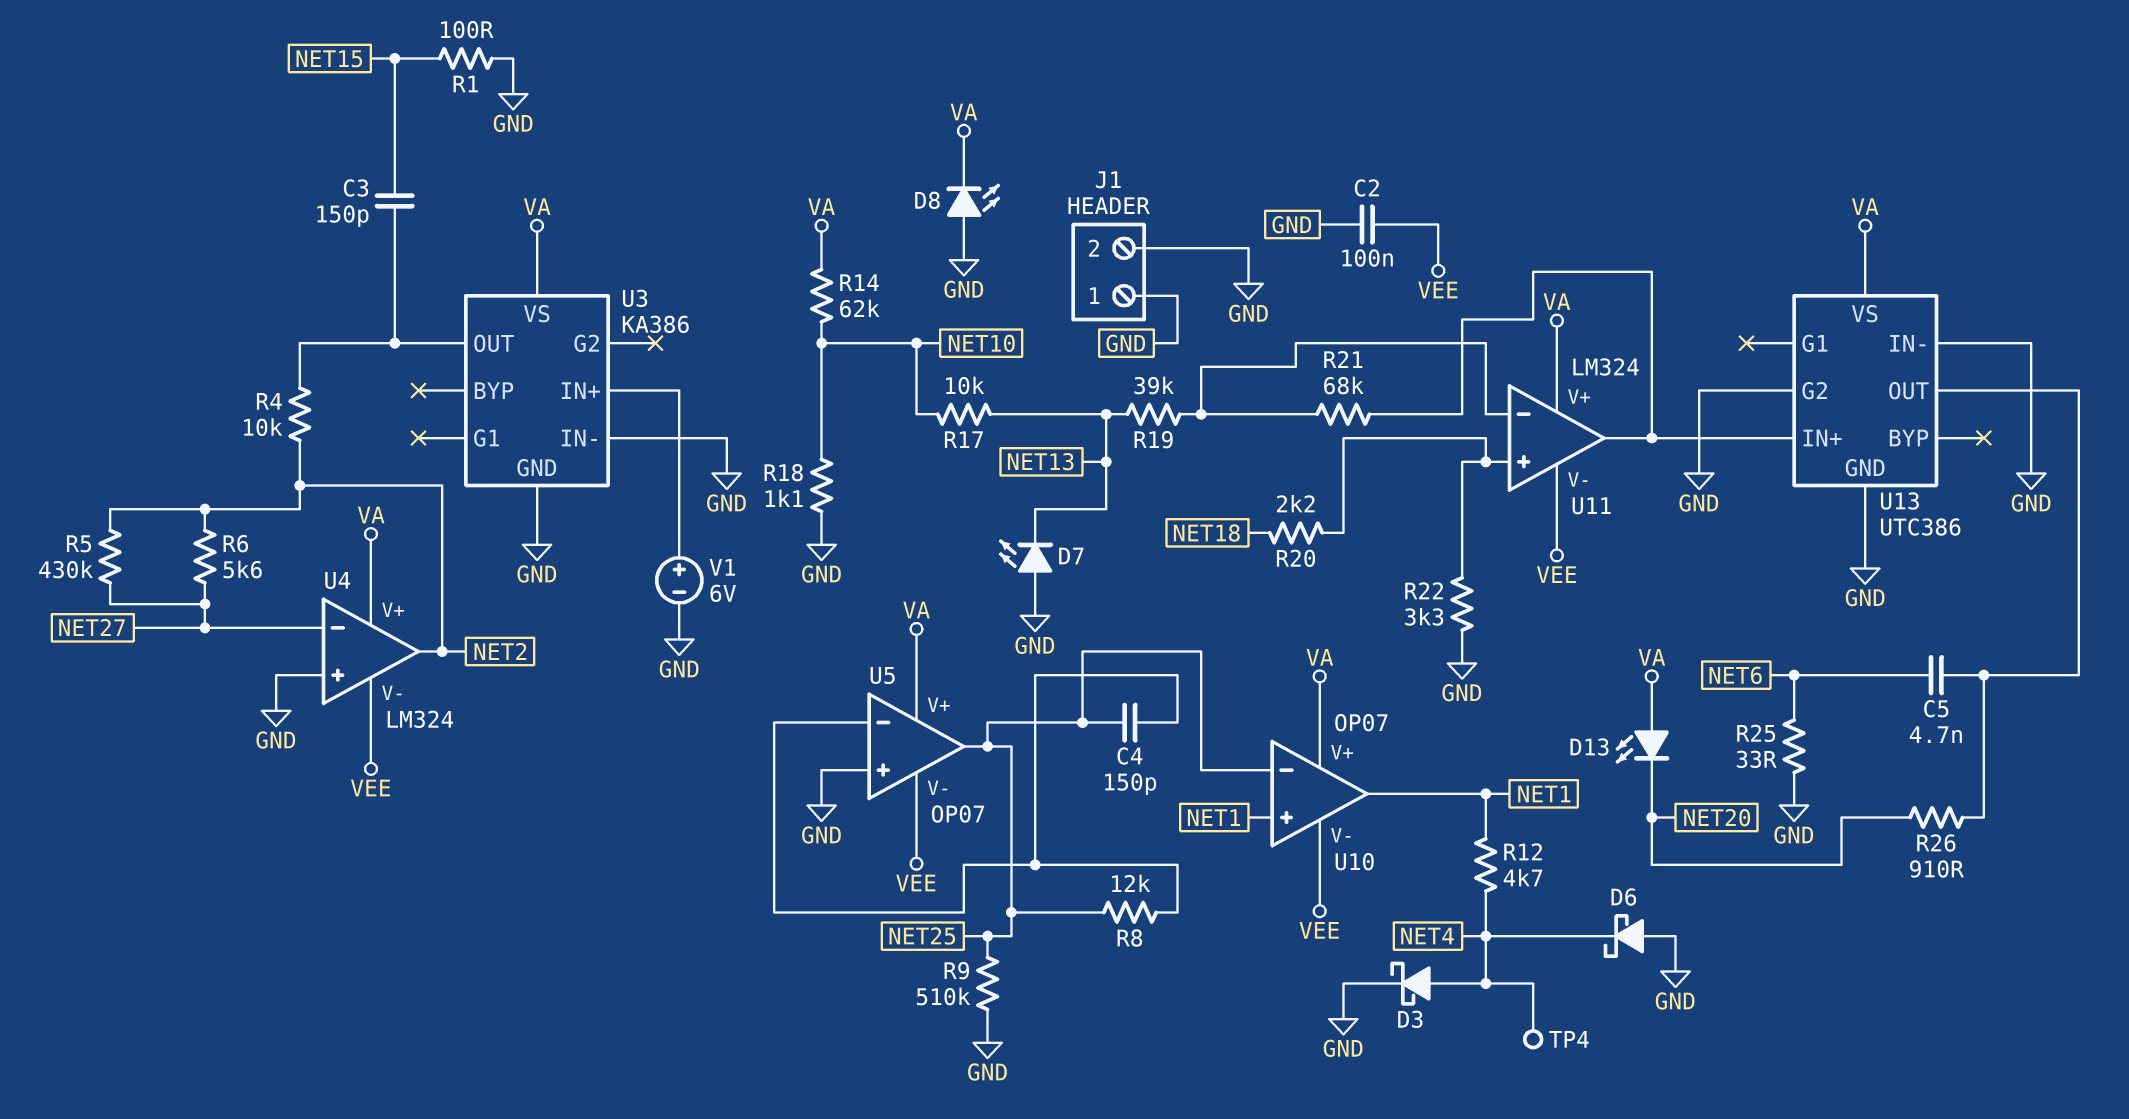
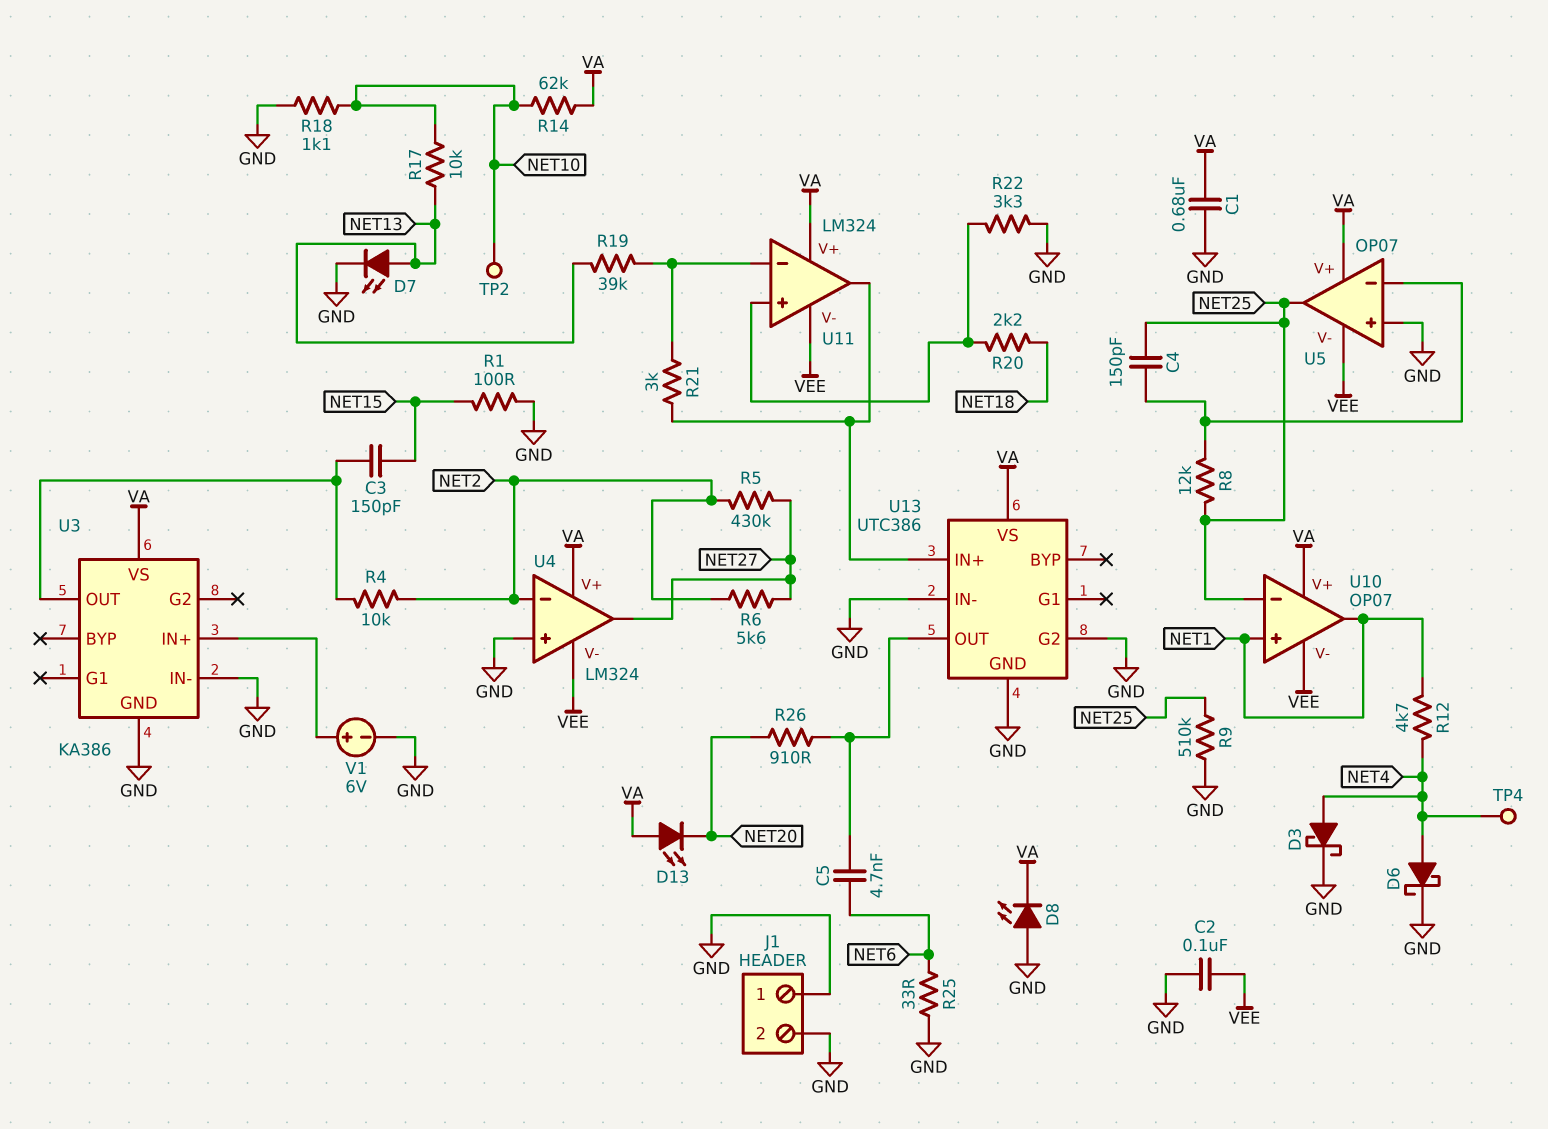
C1: none -> 680nF (GND, VA)
D6: schottky (A GND, K NET4) -> schottky (A NET4, K GND)
D7: LED (A GND, K NET13) -> LED (A NET13, K GND)
R21: 68k (U11/in-, U11/out) -> 3k (U11/in-, U11/out)
TP2: none -> test point (NET10)
U4 pin in-: NET27 -> NET2
U4 pin out: NET2 -> NET27

